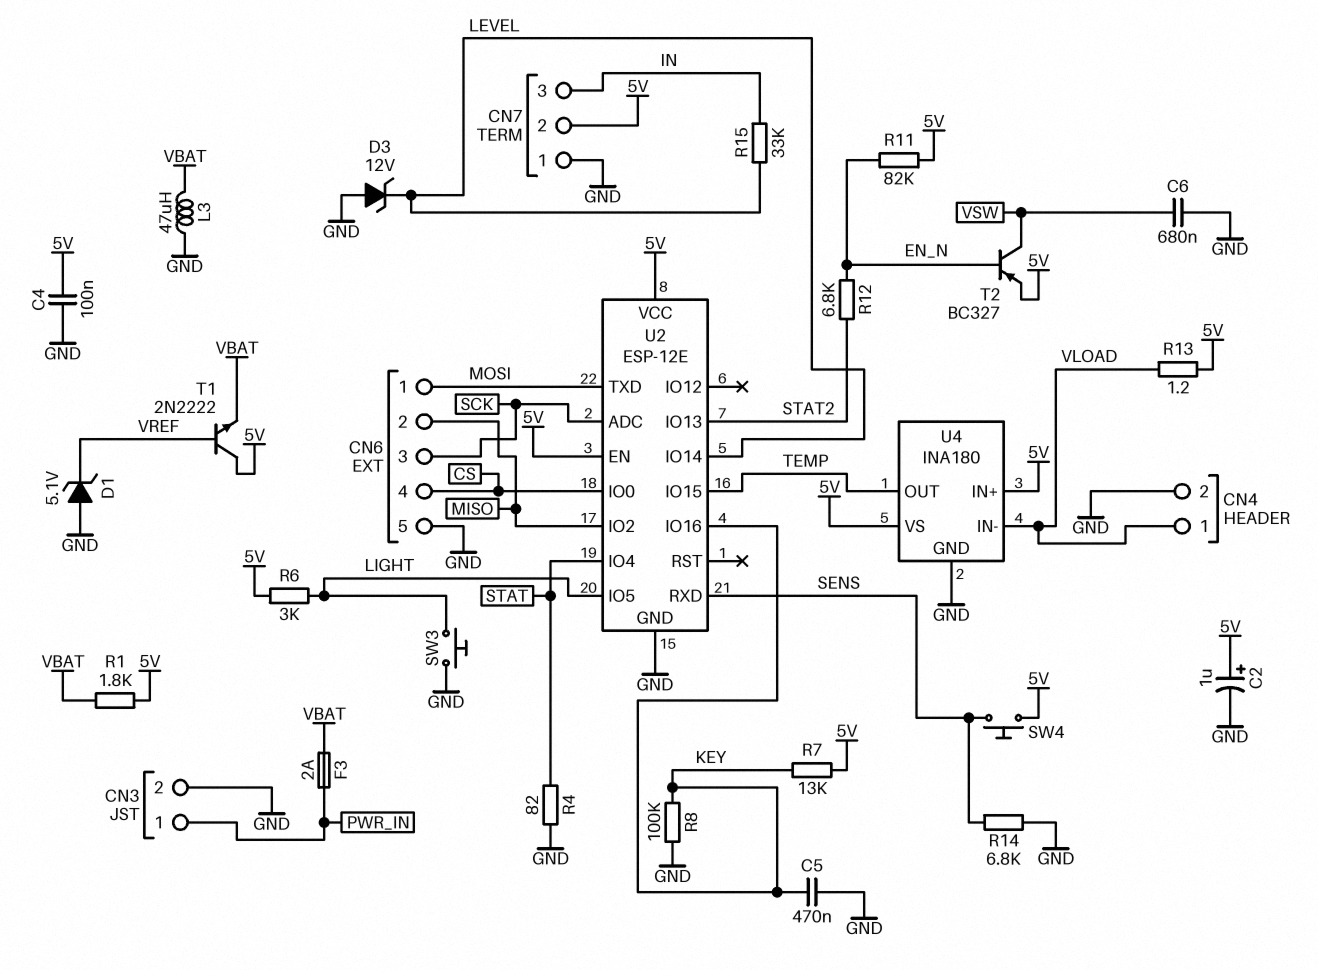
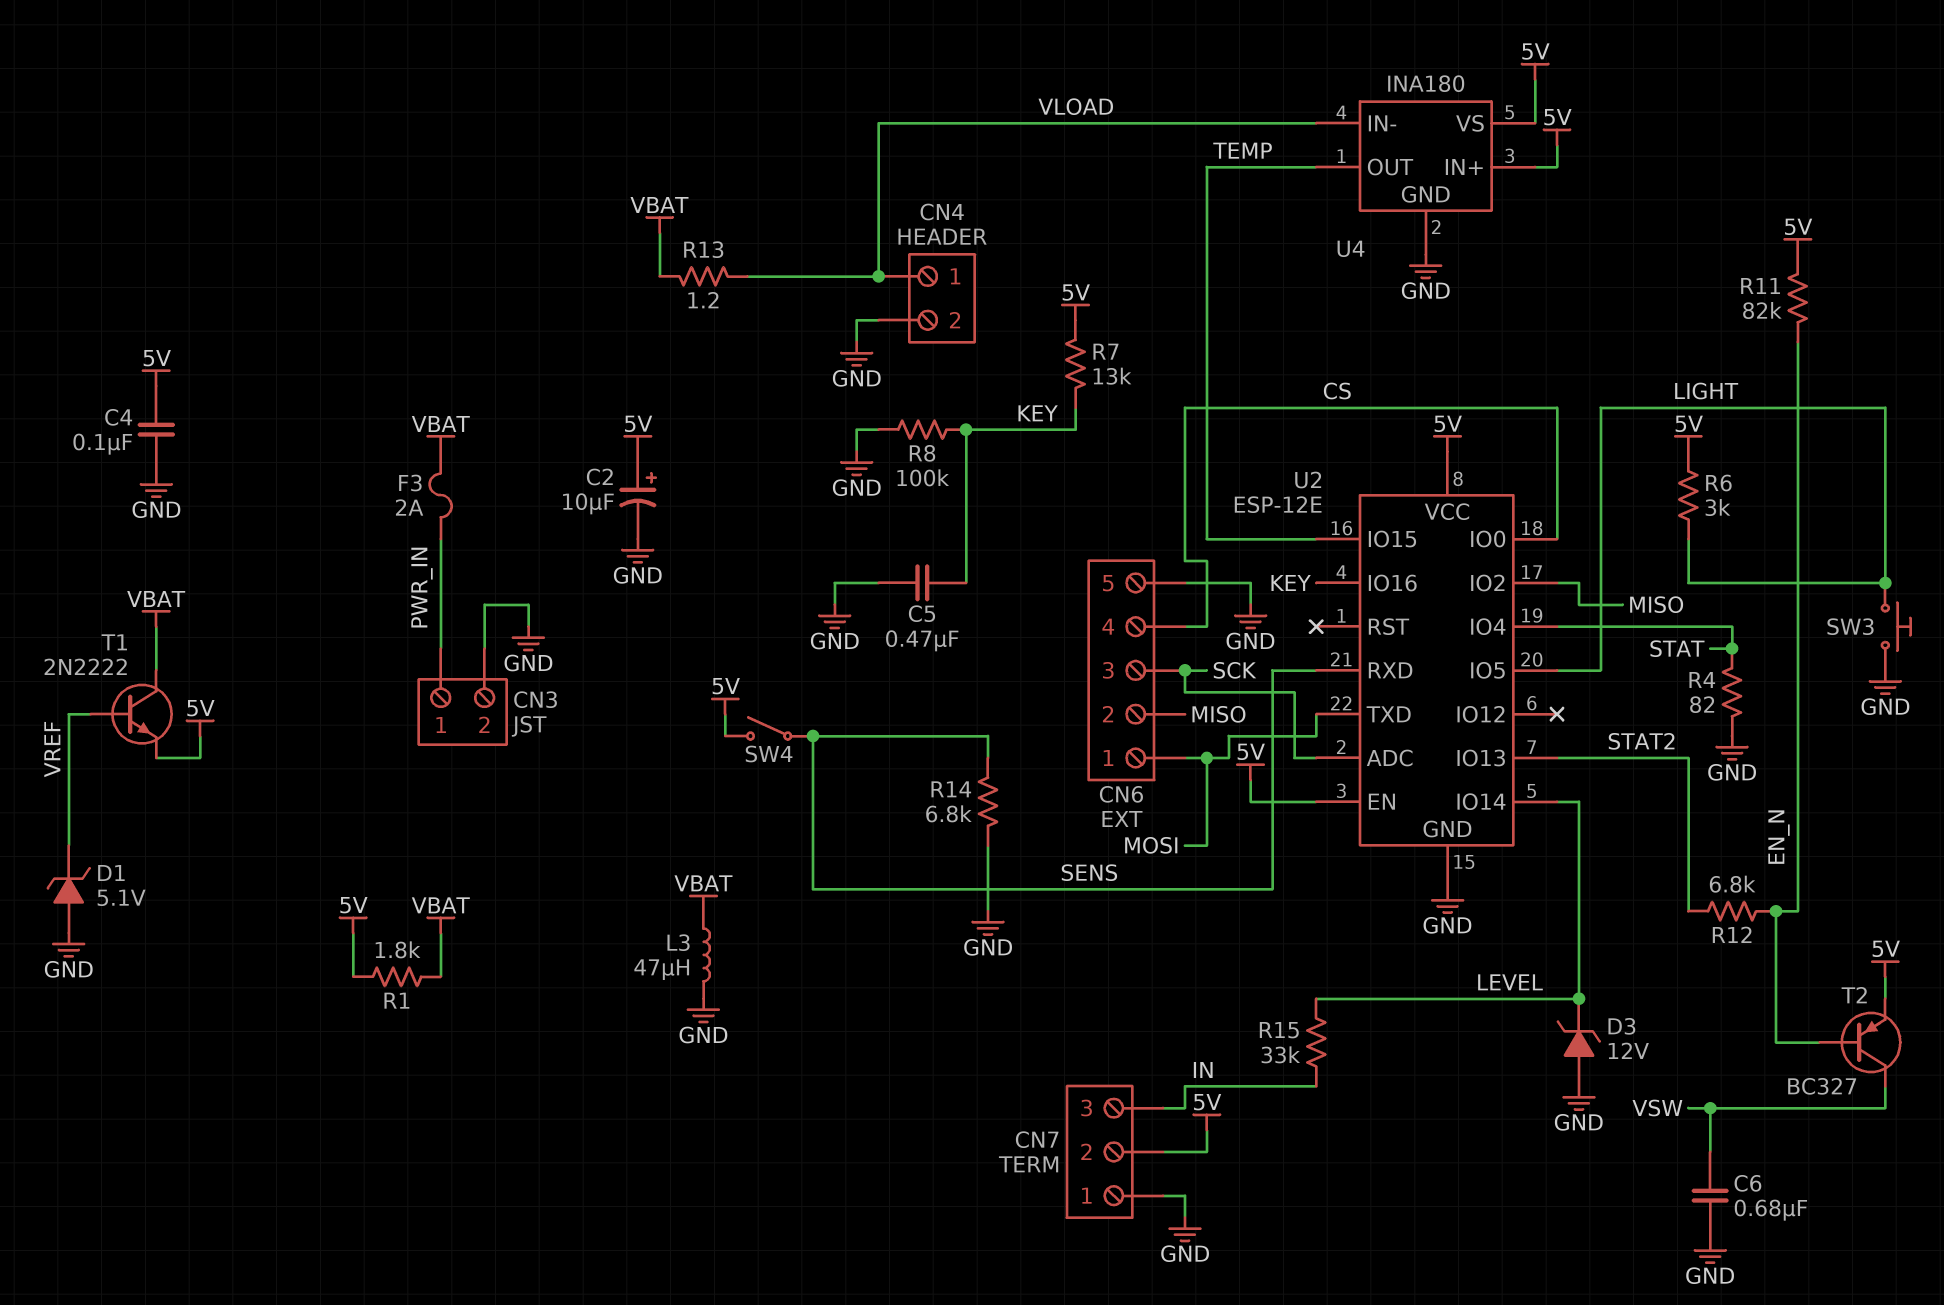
C2: 1uF (plus 5V, minus GND) -> 10uF (plus 5V, minus GND)
R13: 1.2 (5V, VLOAD) -> 1.2 (VBAT, VLOAD)
SW4: button (5V, SENS) -> switch (5V, SENS)
T1: NPN 2N2222 (B VREF, C 5V, E VBAT) -> NPN 2N2222 (B VREF, C VBAT, E 5V)

